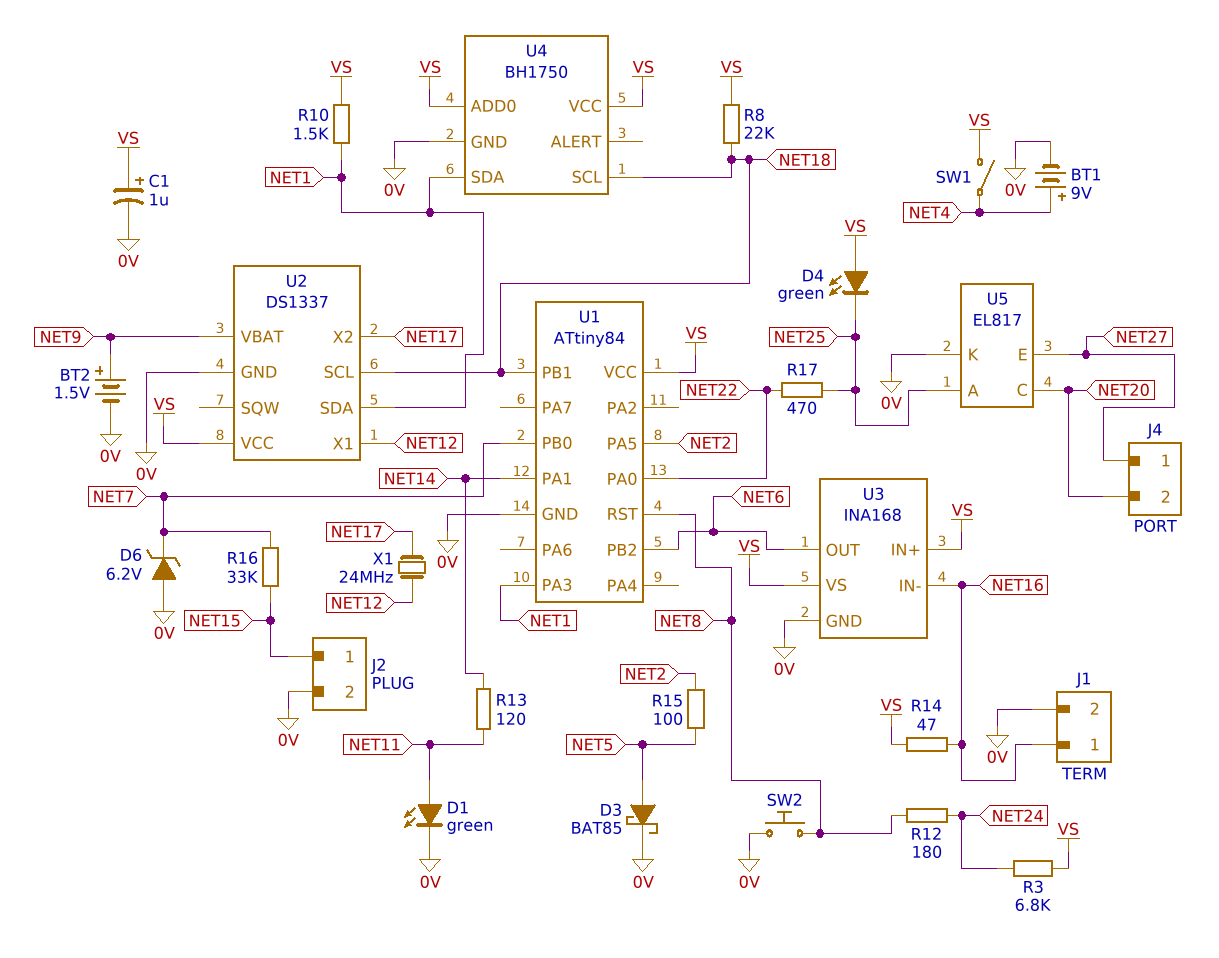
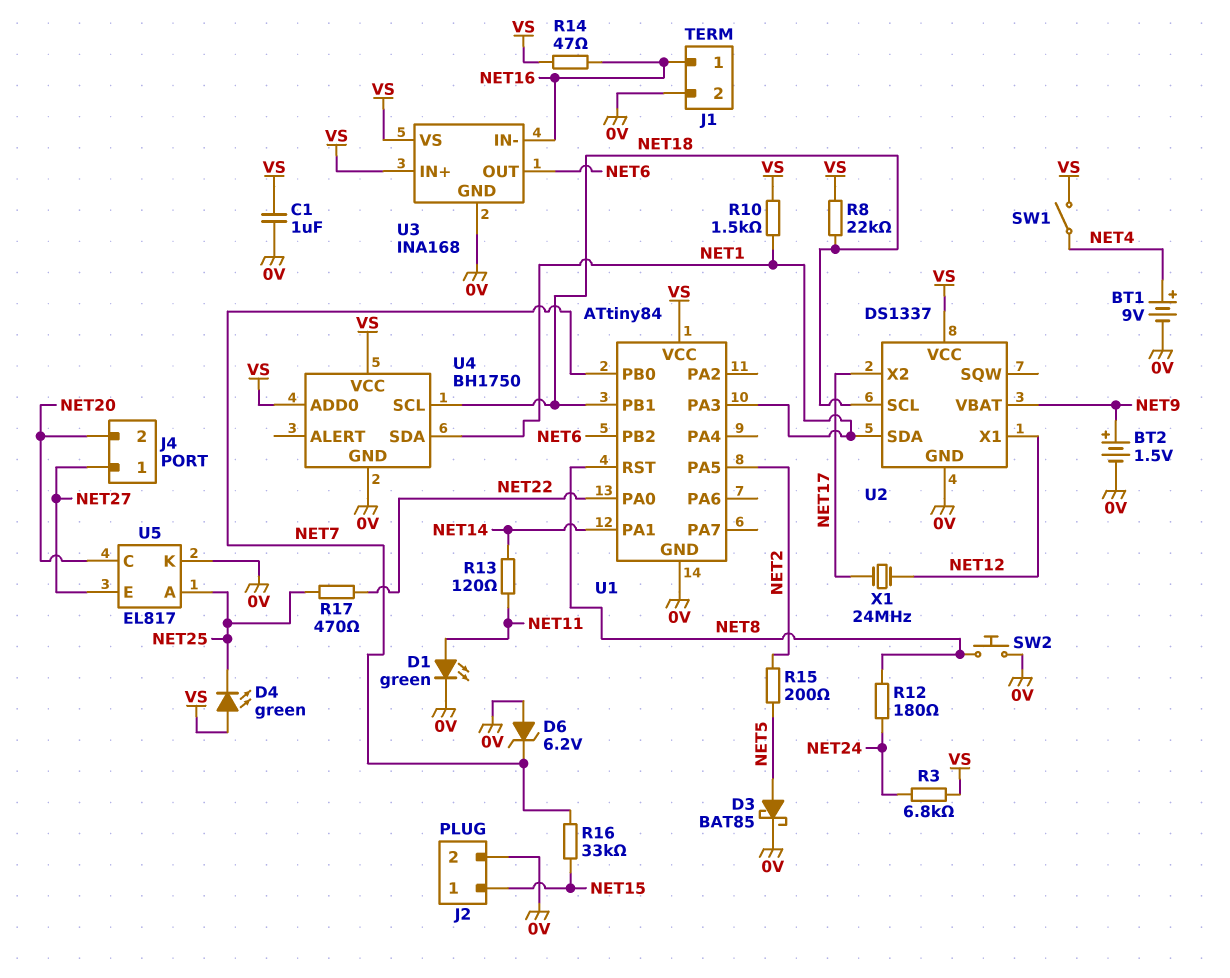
C1: 1uF (plus VS, minus 0V) -> 1uF (0V, VS)
R15: 100 (NET2, NET5) -> 200 (NET2, NET5)

